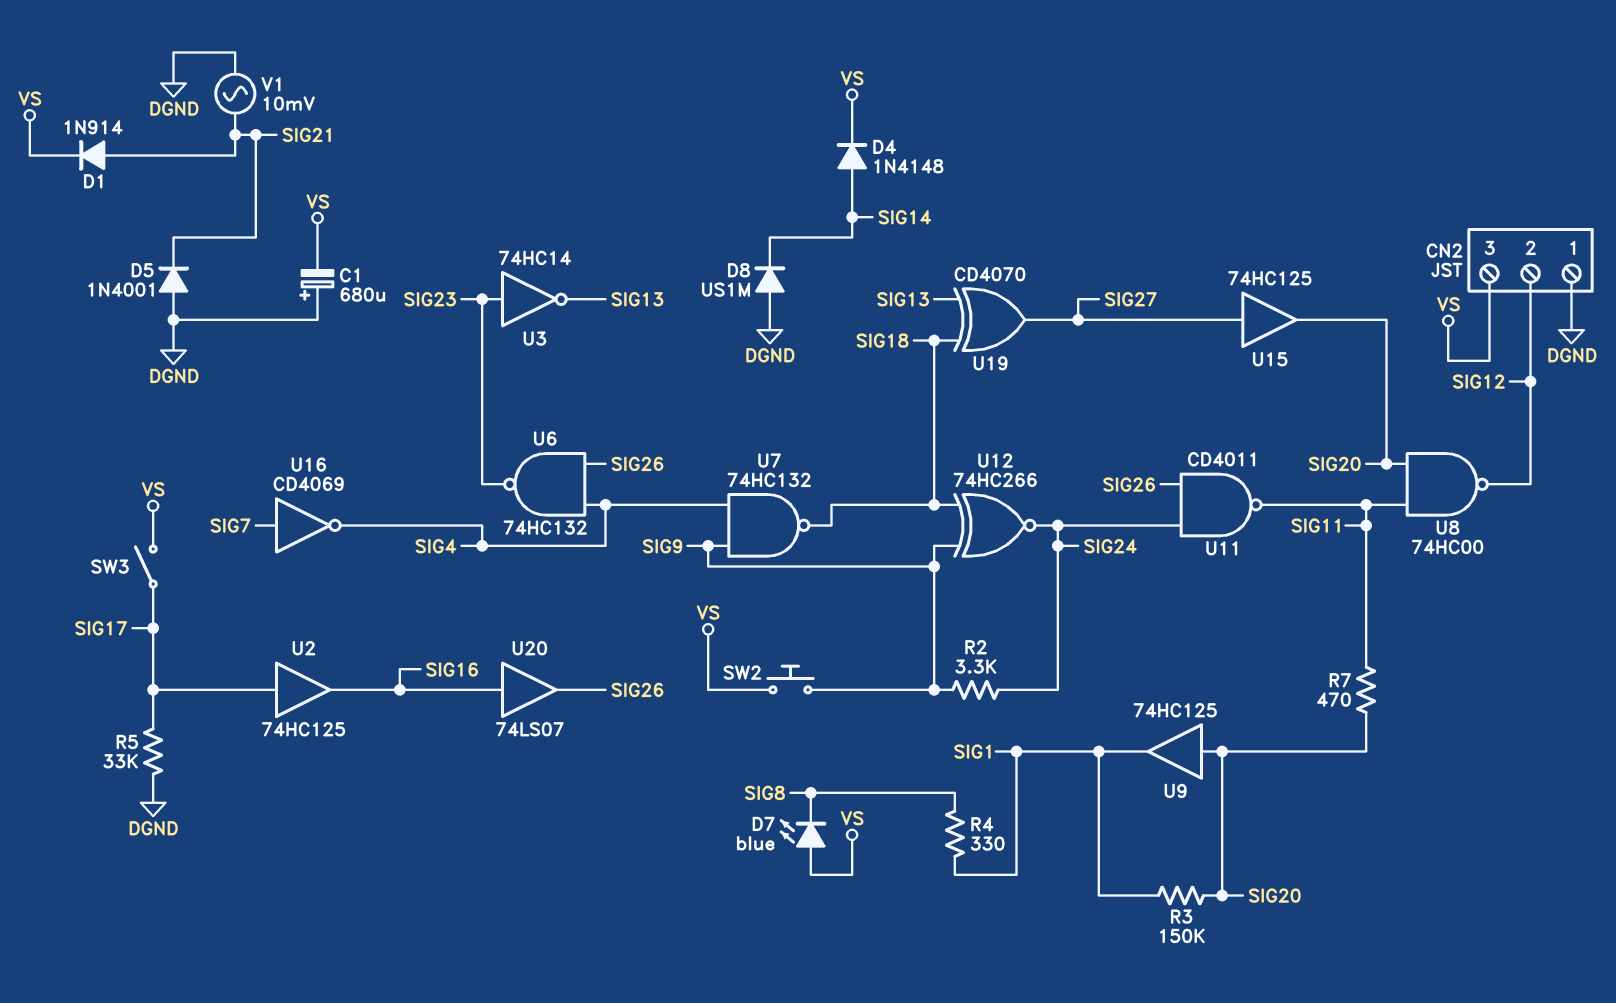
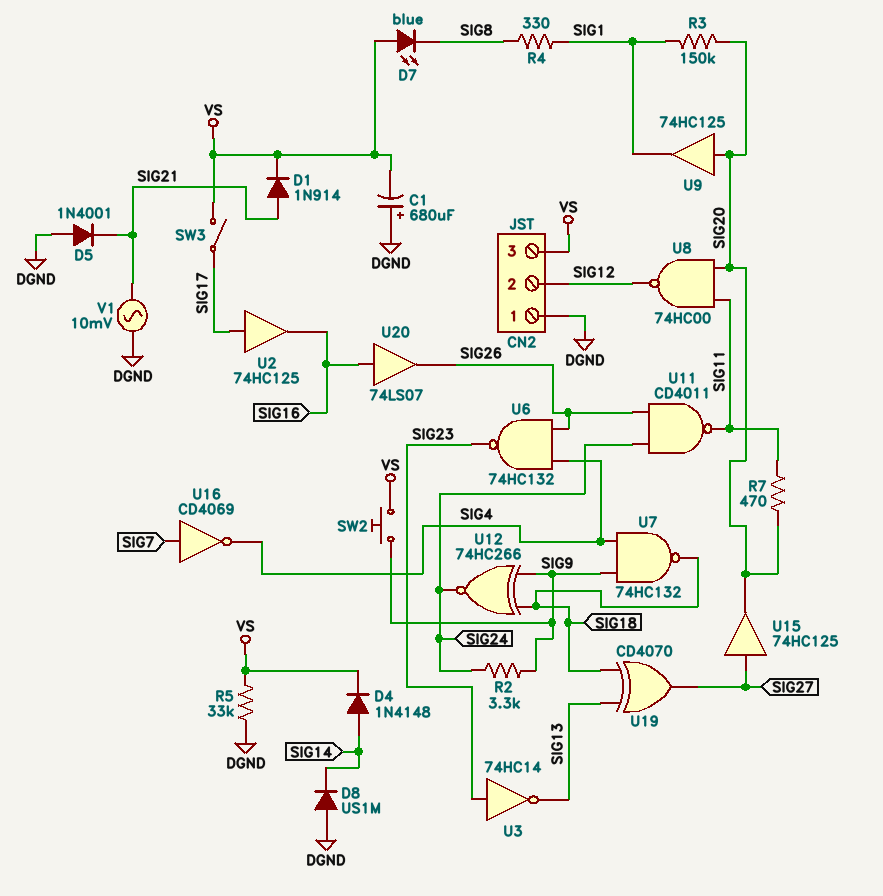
R5: 33k (DGND, SIG17) -> 33k (DGND, VS)

